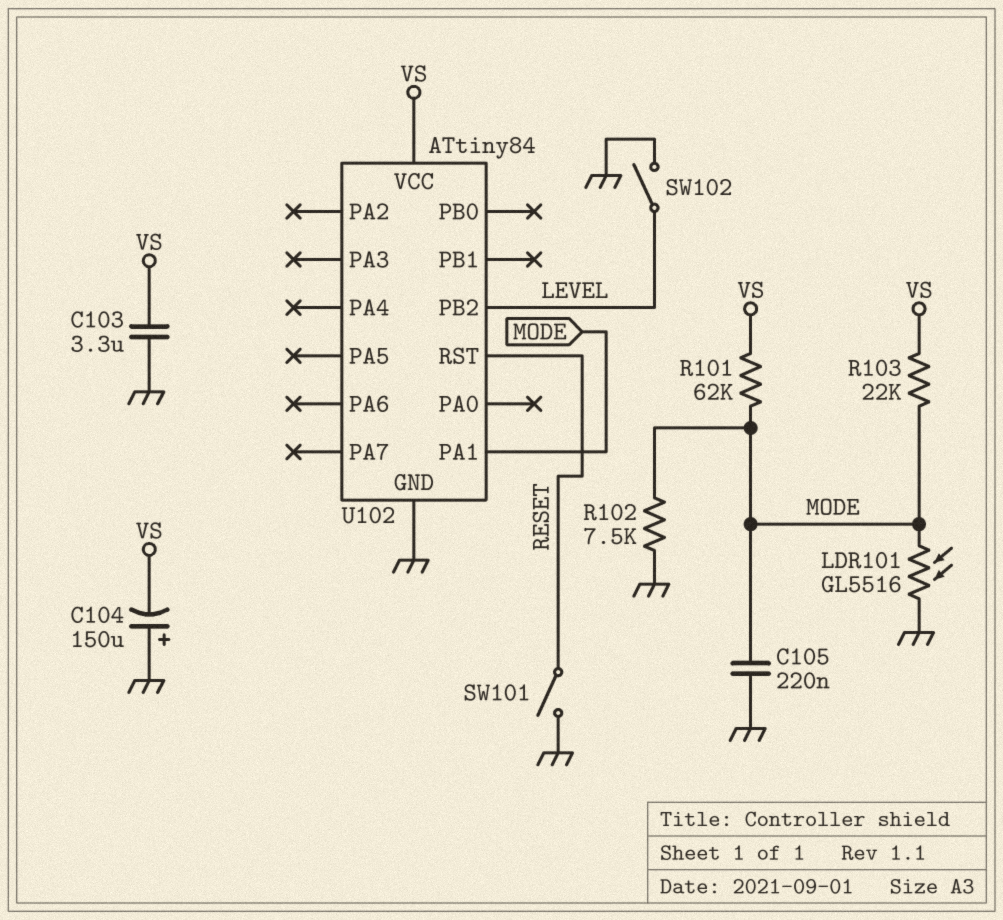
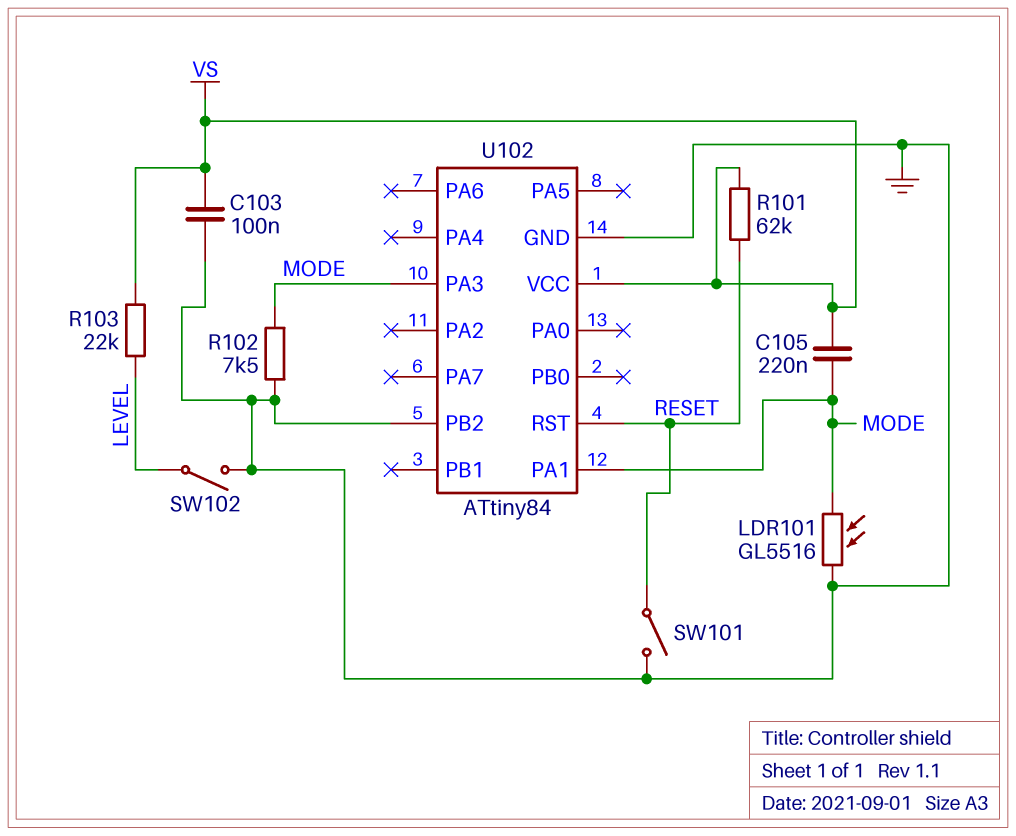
C103: 3.3uF (GND, VS) -> 100nF (GND, VS)
C104: 150uF (plus GND, minus VS) -> none
C105: 220nF (GND, MODE) -> 220nF (MODE, VS)
R101: 62k (MODE, VS) -> 62k (RESET, VS)
R103: 22k (MODE, VS) -> 22k (LEVEL, VS)
U102 pin PA3: none -> MODE
U102 pin PB2: LEVEL -> GND

